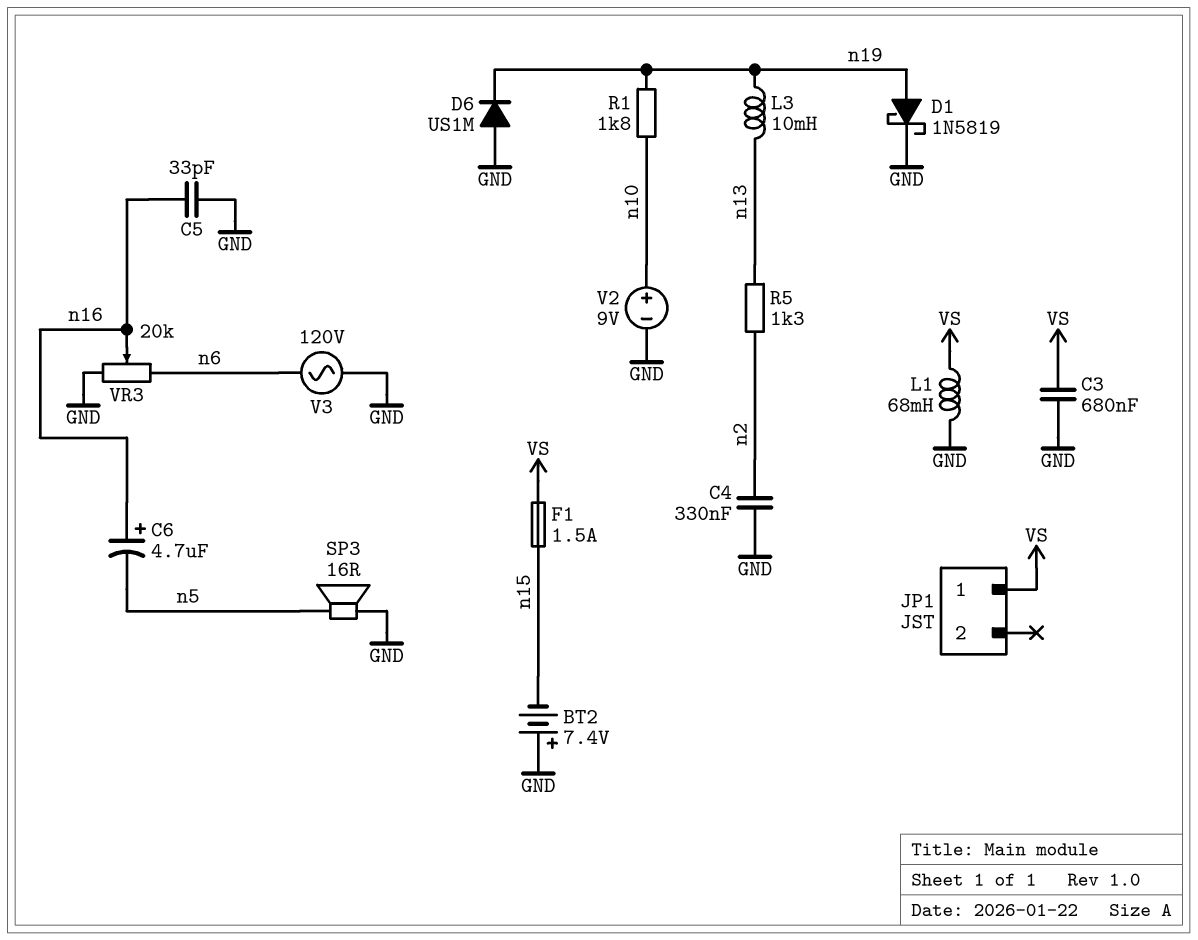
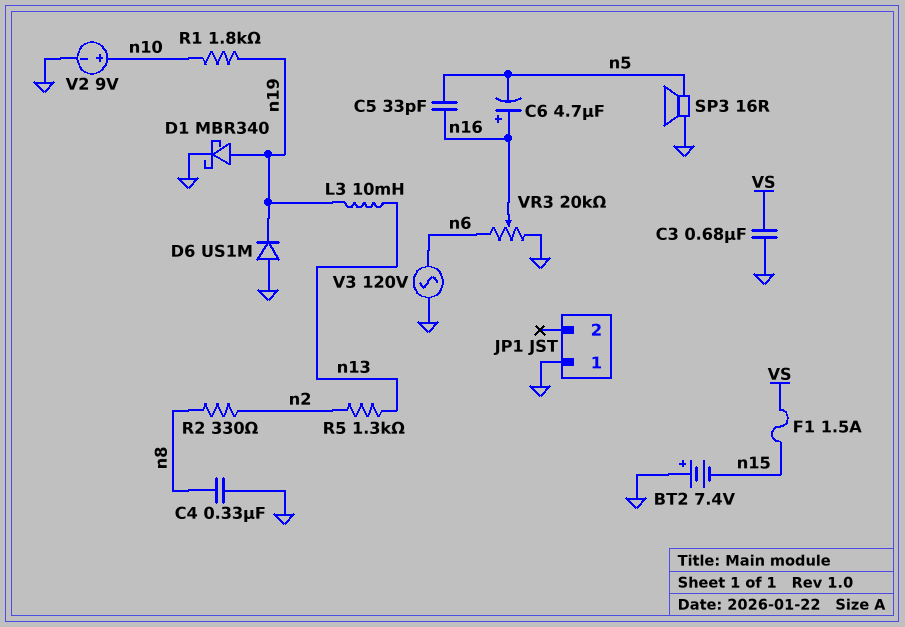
C4: 330nF (GND, n2) -> 330nF (GND, n8)
C5: 33pF (GND, n16) -> 33pF (n5, n16)
D1: schottky 1N5819 (A n19, K GND) -> schottky MBR340 (A n19, K GND)
JP1 pin 1: VS -> GND
L1: 68mH (GND, VS) -> none
R2: none -> 330 (n2, n8)

